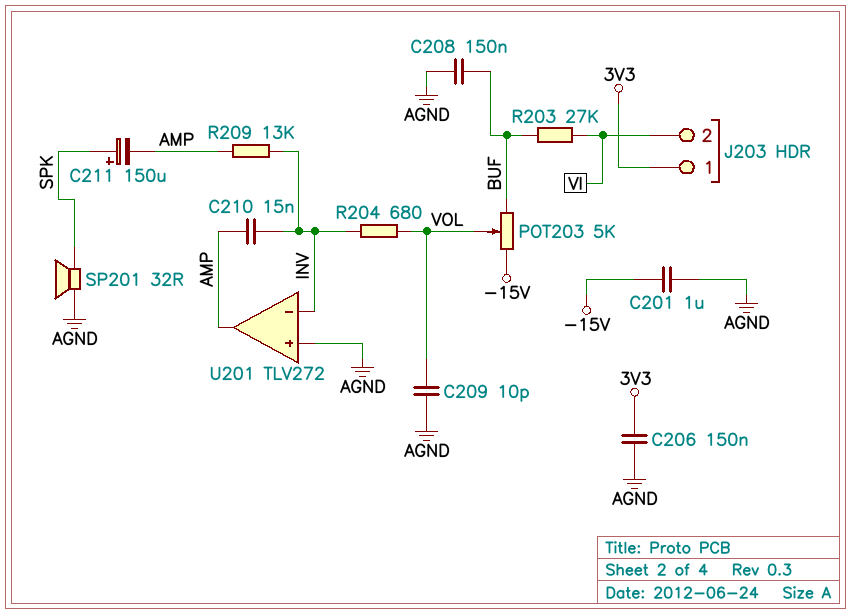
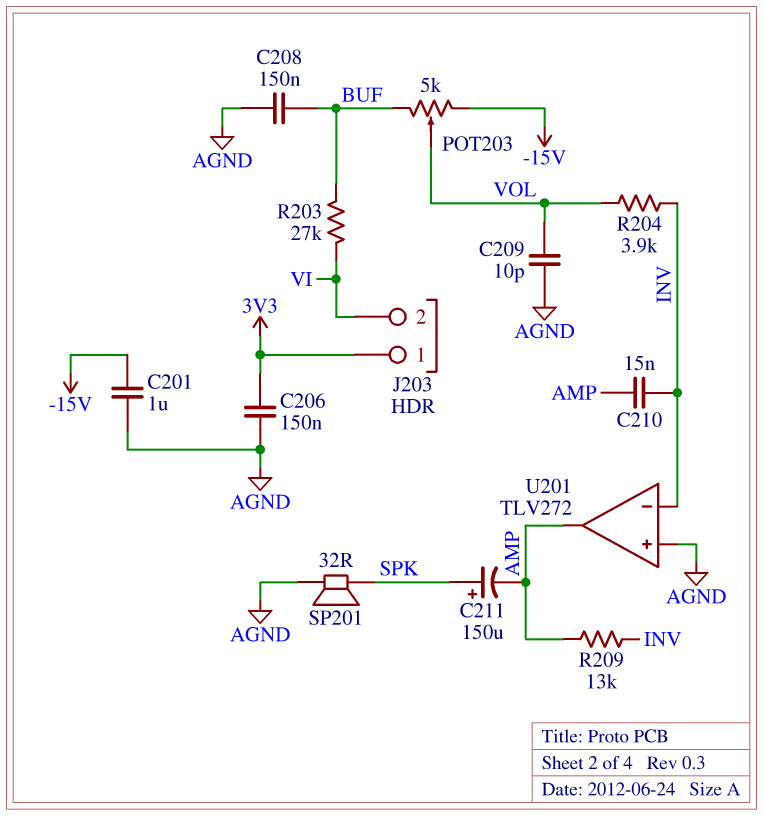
R204: 680 (INV, VOL) -> 3.9k (INV, VOL)

